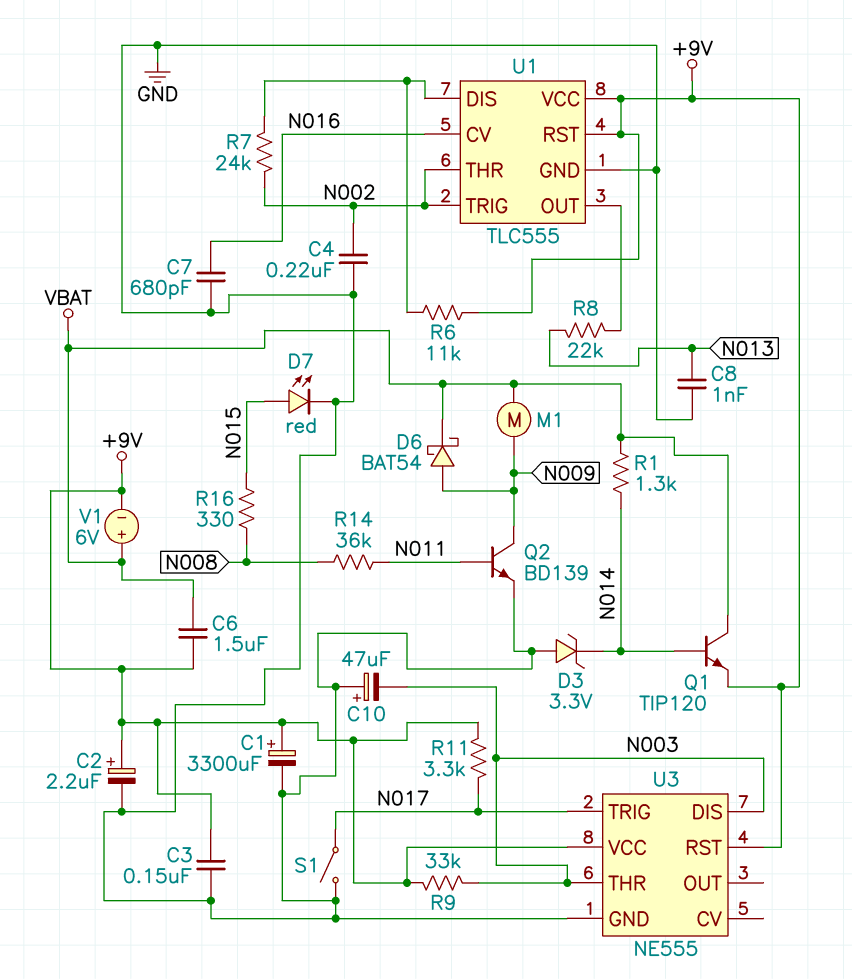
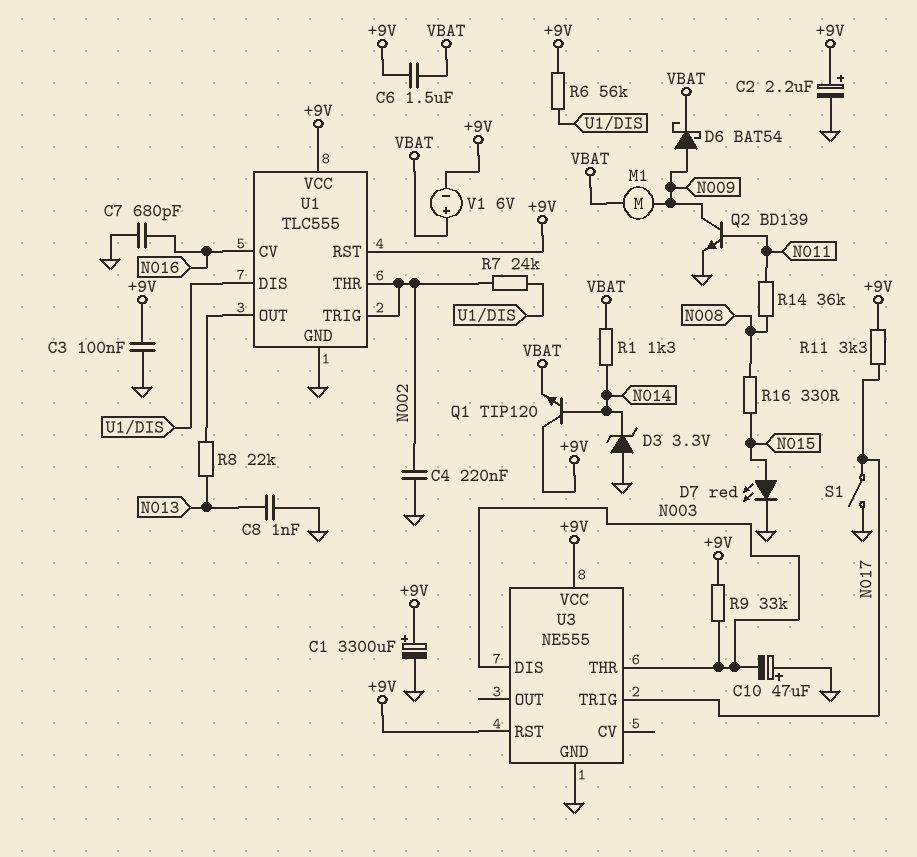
C3: 150nF (+9V, GND) -> 100nF (+9V, GND)
Q1: NPN TIP120 (B N014, C VBAT, E +9V) -> NPN TIP120 (B N014, C +9V, E VBAT)
R6: 11k (+9V, U1/DIS) -> 56k (+9V, U1/DIS)

